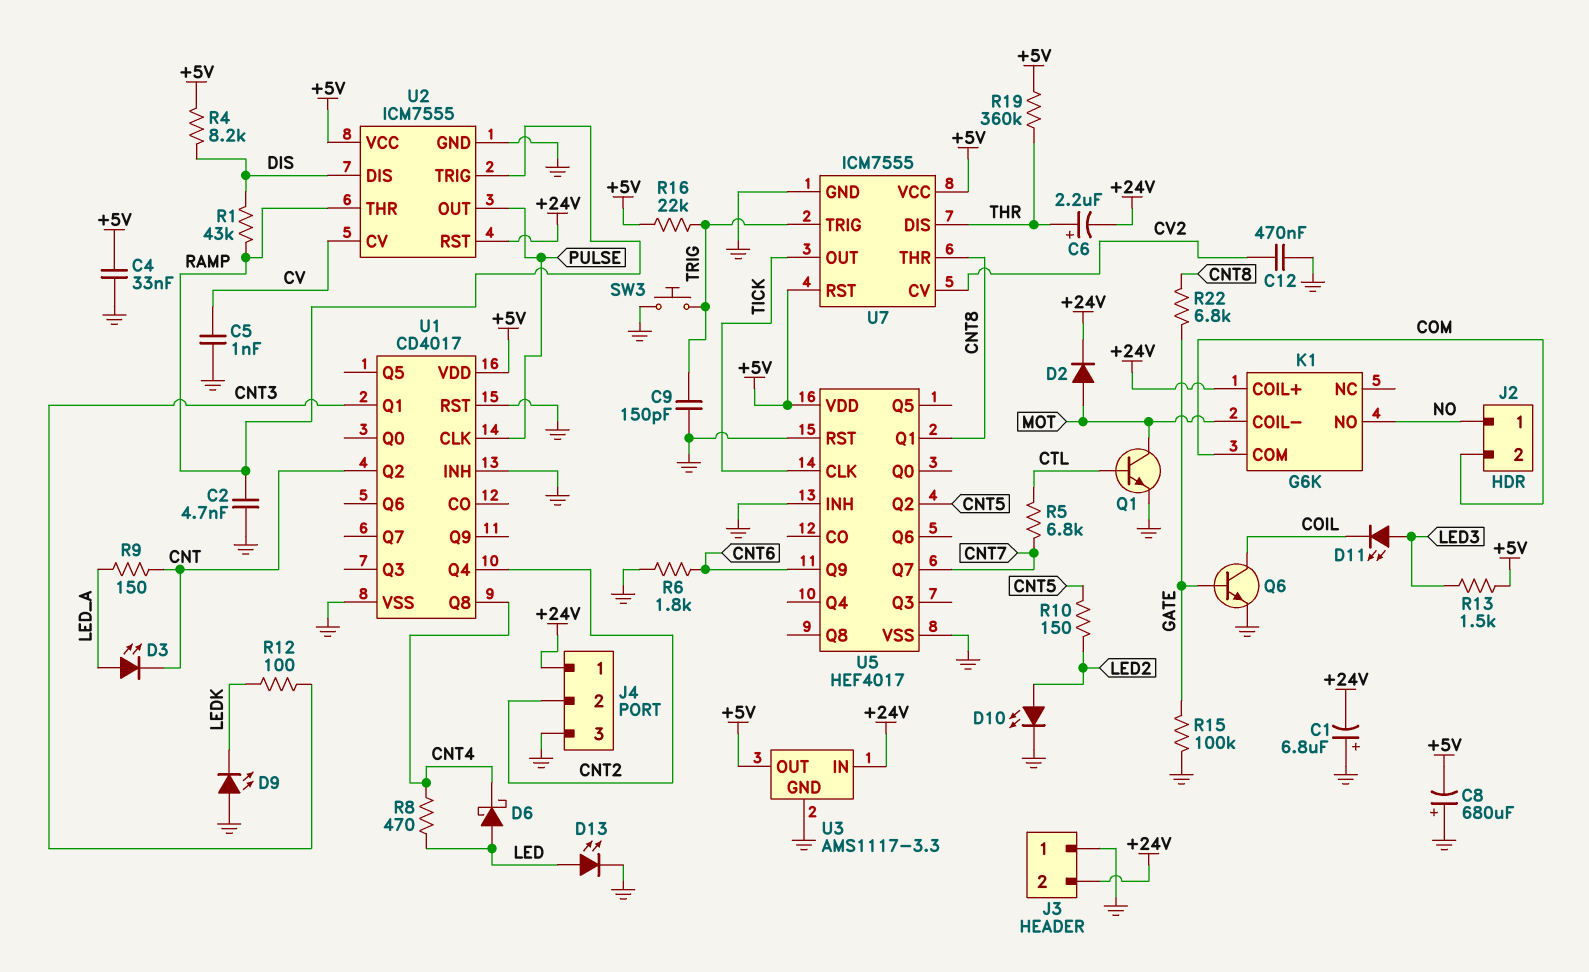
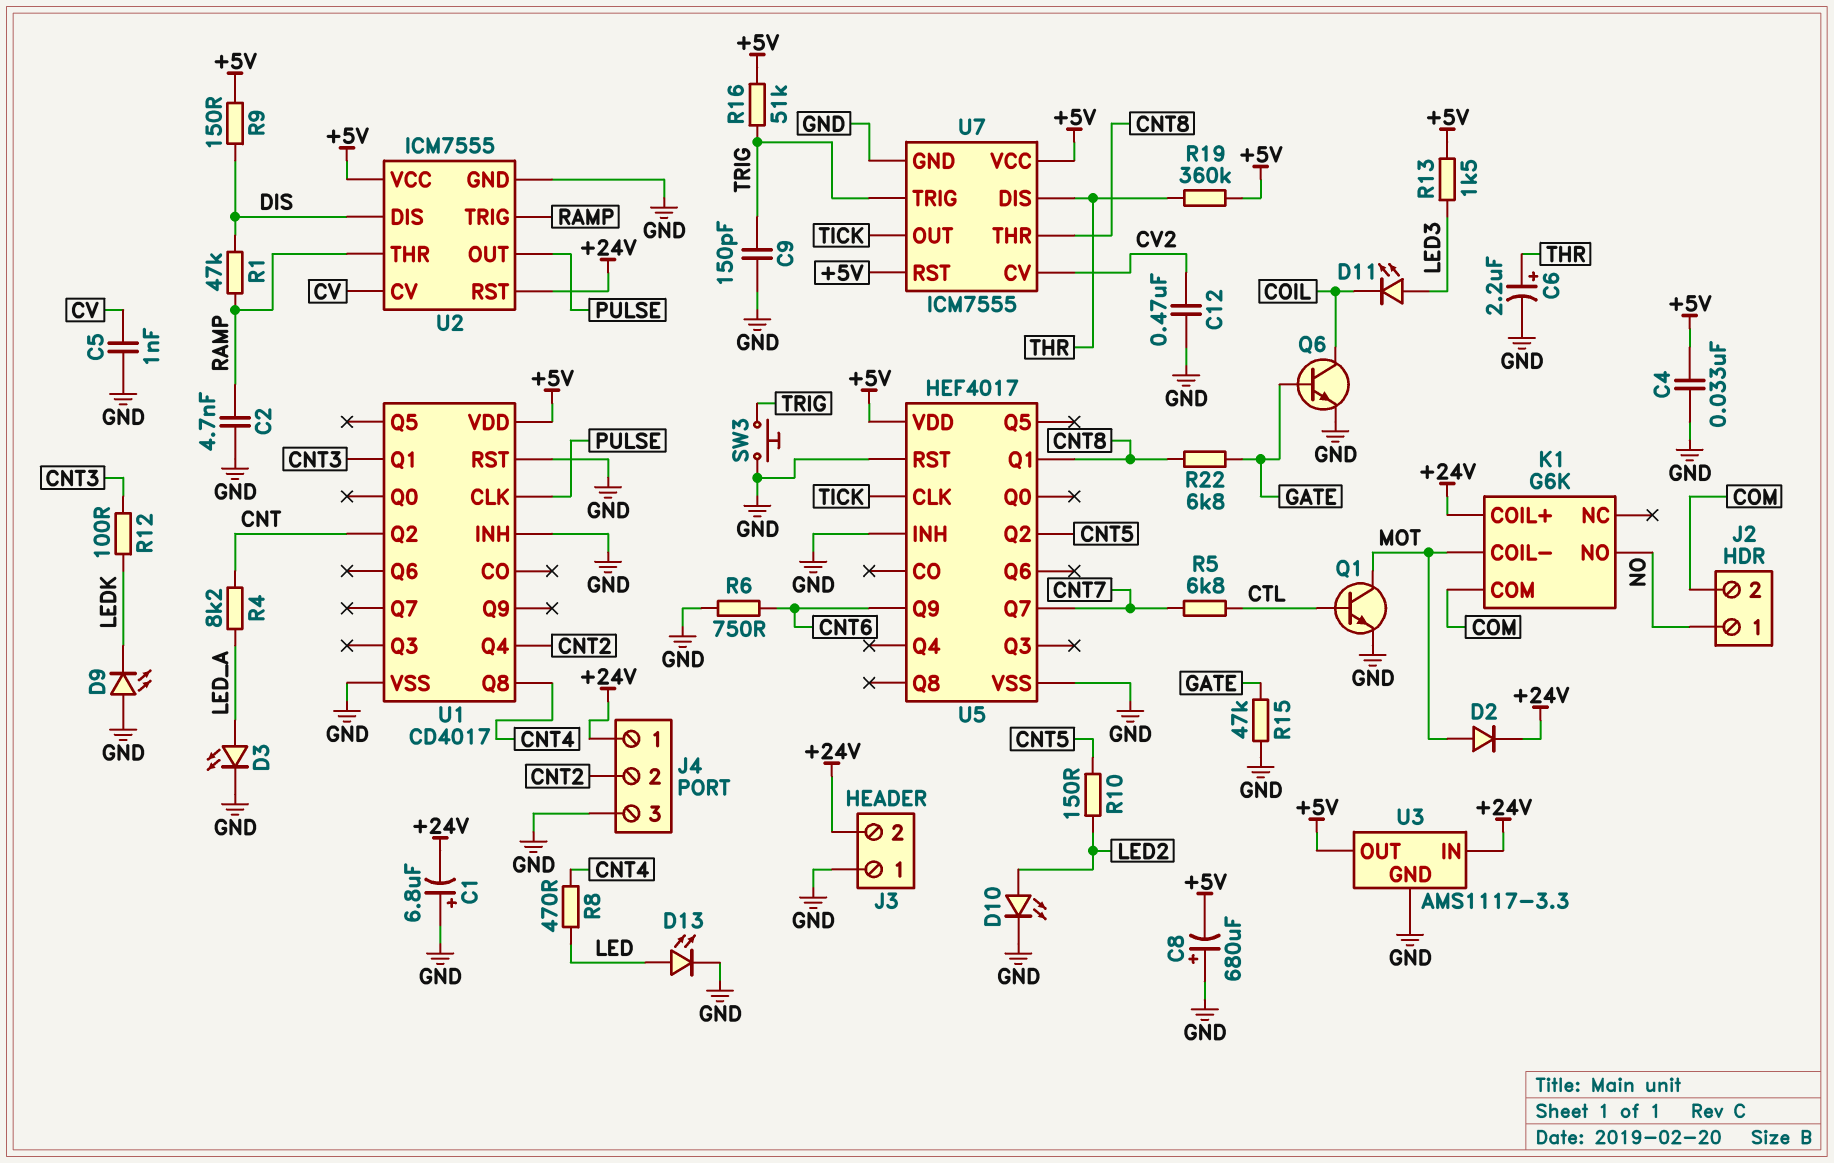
C6: 2.2uF (plus THR, minus +24V) -> 2.2uF (plus THR, minus GND)
D3: LED (A LED_A, K CNT) -> LED (A LED_A, K GND)
D6: schottky (A LED, K CNT4) -> none
R1: 43k (DIS, RAMP) -> 47k (DIS, RAMP)
R4: 8.2k (+5V, DIS) -> 8.2k (CNT, LED_A)
R6: 1.8k (CNT6, GND) -> 750 (CNT6, GND)
R9: 150 (CNT, LED_A) -> 150 (+5V, DIS)
R15: 100k (GATE, GND) -> 47k (GATE, GND)
R16: 22k (+5V, TRIG) -> 51k (+5V, TRIG)

